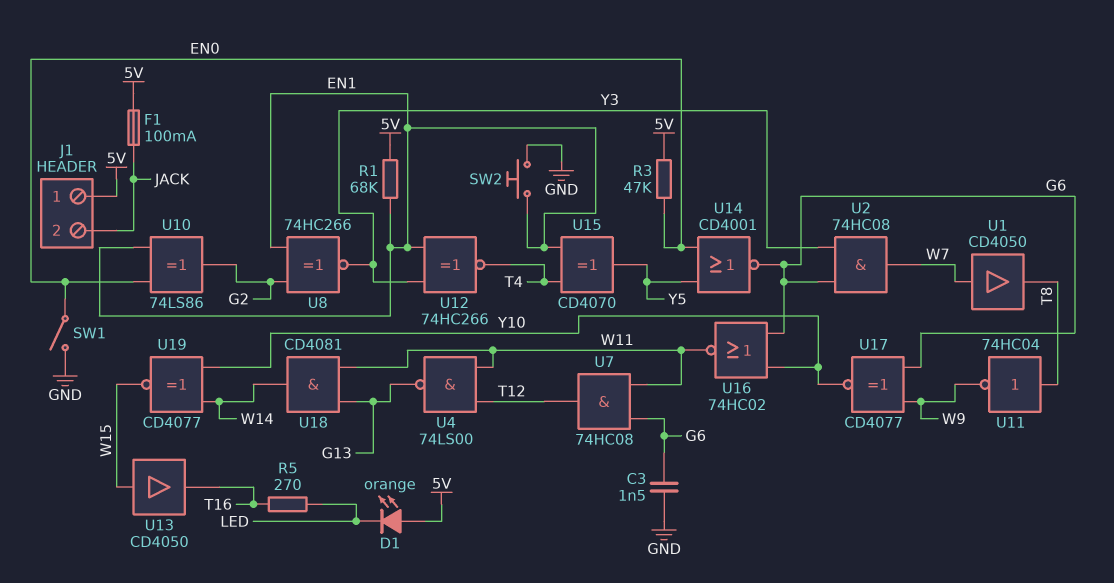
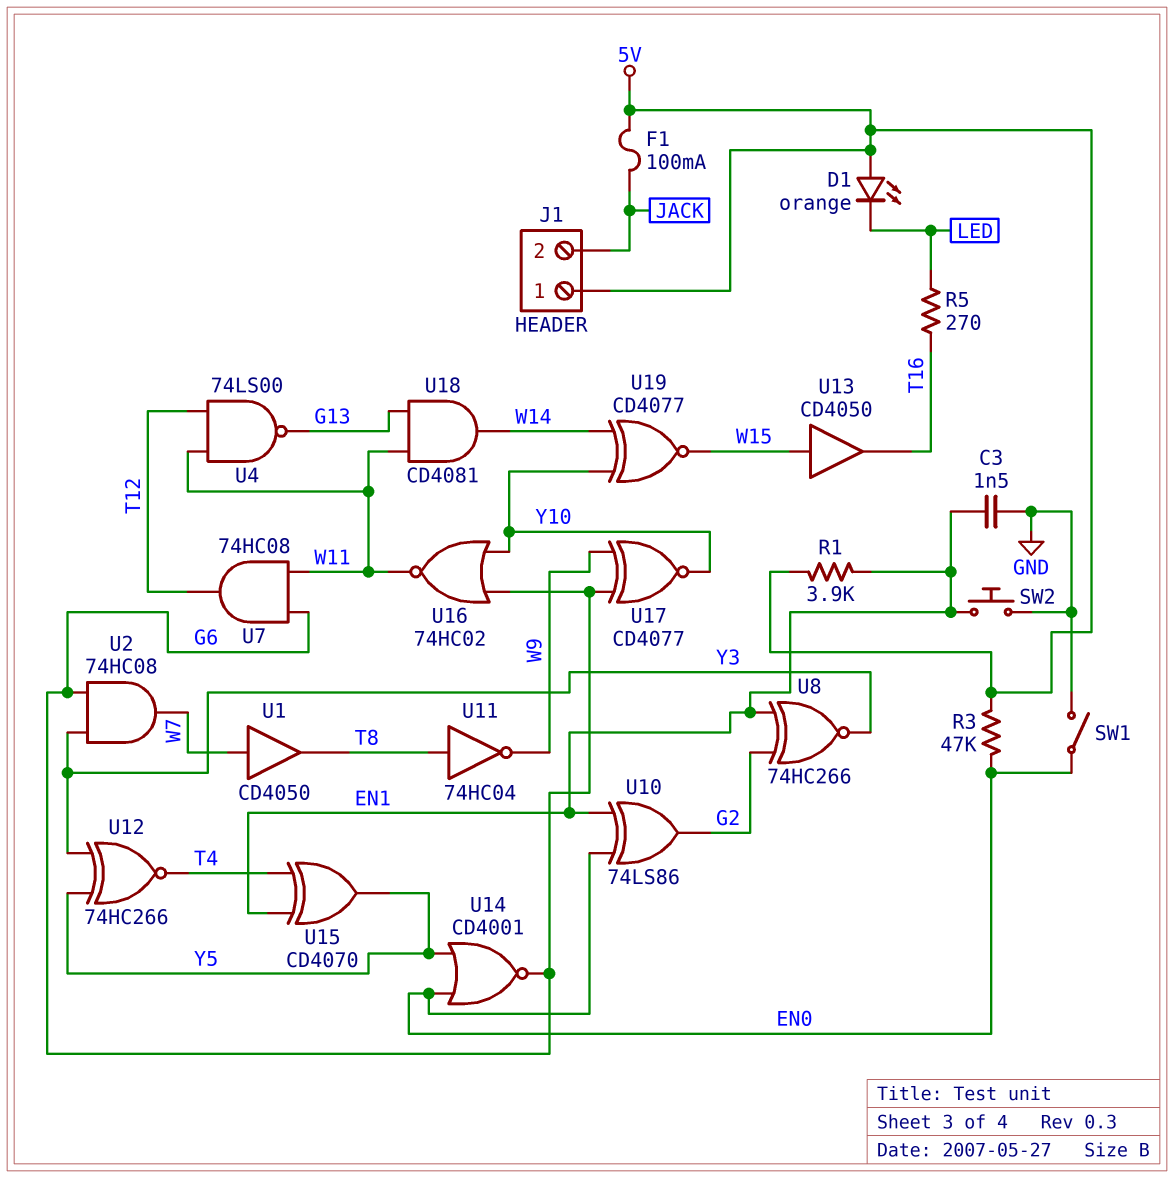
C3: 1.5nF (G6, GND) -> 1.5nF (EN1, GND)
R1: 68k (5V, EN1) -> 3.9k (5V, EN1)
U12: XNOR 74HC266 (in EN1, in Y3, out T4) -> XNOR 74HC266 (in Y3, in Y5, out T4)

